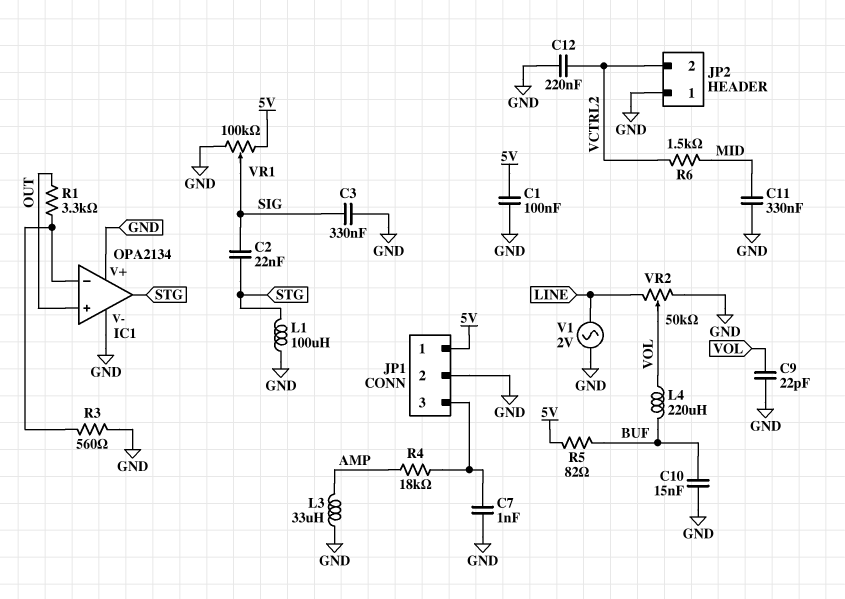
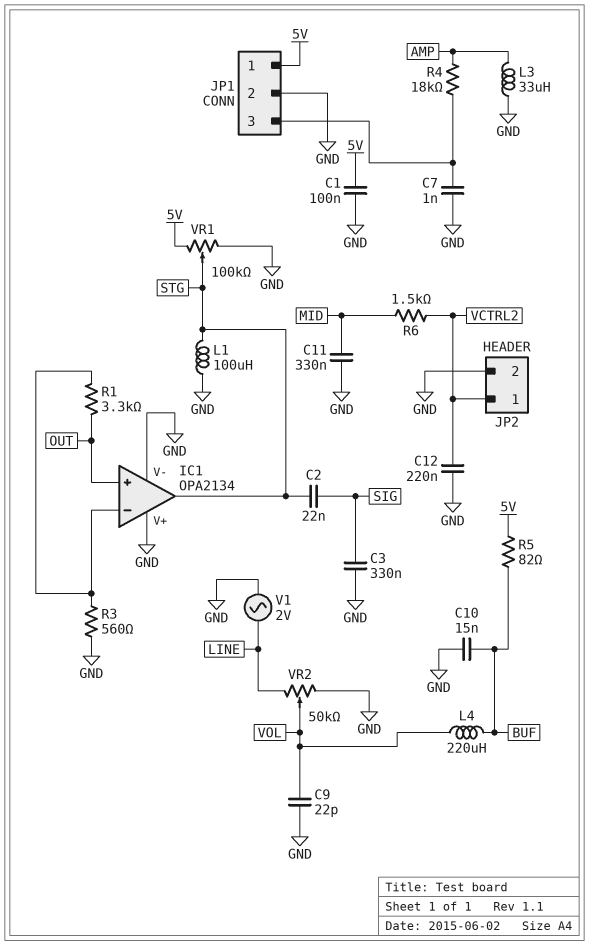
JP2 pin 1: GND -> VCTRL2
JP2 pin 2: VCTRL2 -> GND
VR1: 100k (5V, GND, wiper SIG) -> 100k (5V, GND, wiper STG)

